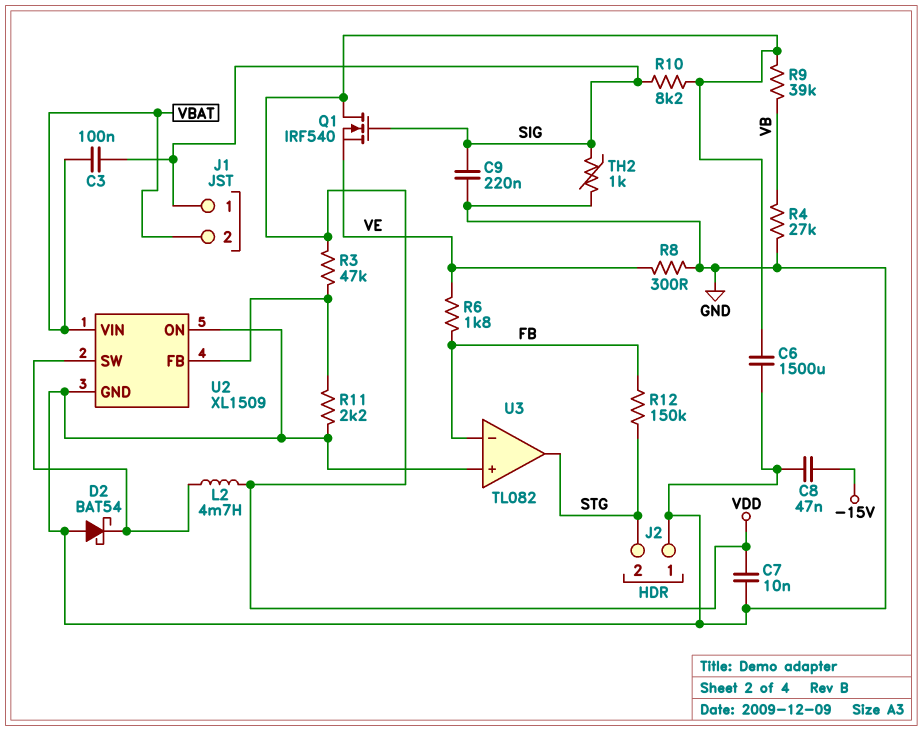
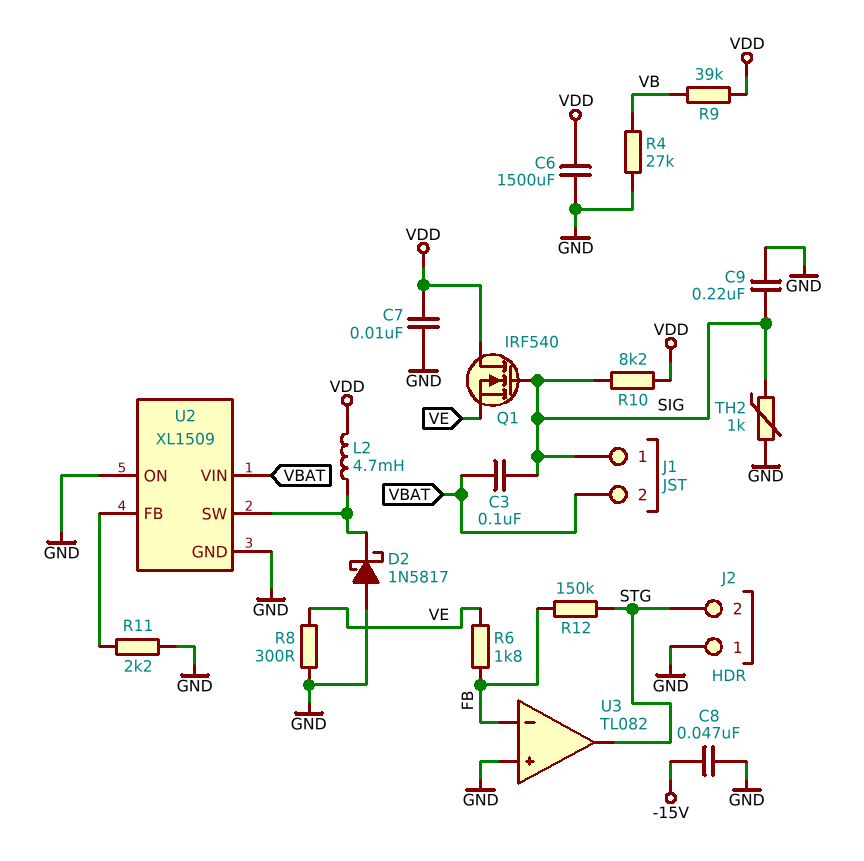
D2: schottky BAT54 (A GND, K U2/SW) -> schottky 1N5817 (A GND, K U2/SW)
R3: 47k (U2/FB, VDD) -> none

